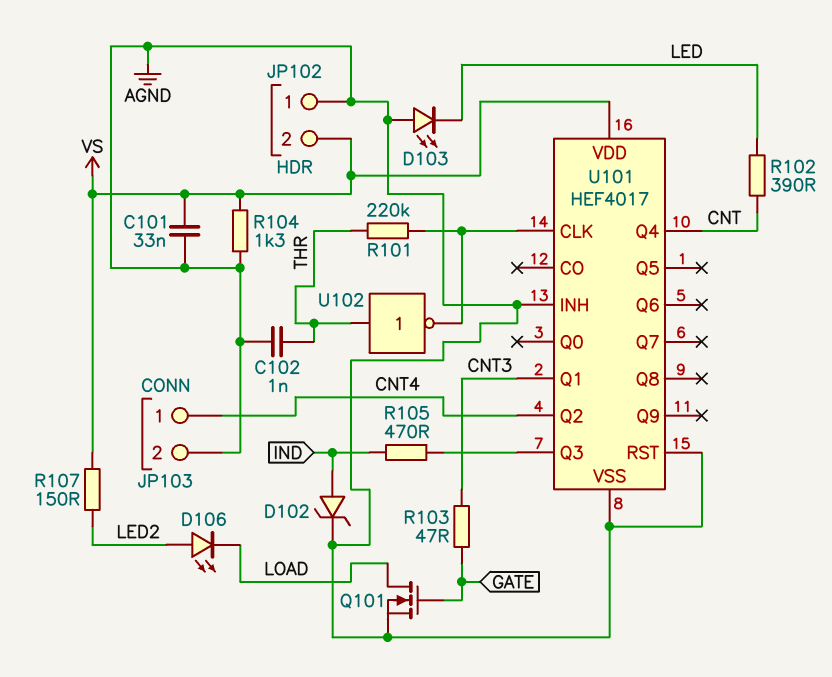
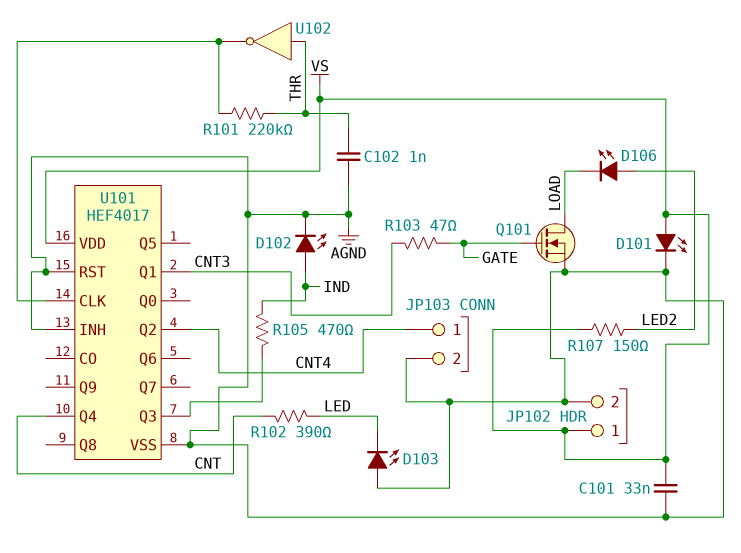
D101: none -> LED (A VS, K AGND)
D102: zener (A IND, K AGND) -> LED (A IND, K AGND)
JP102 pin 1: AGND -> VS
JP102 pin 2: VS -> AGND
R104: 1.3k (AGND, VS) -> none

